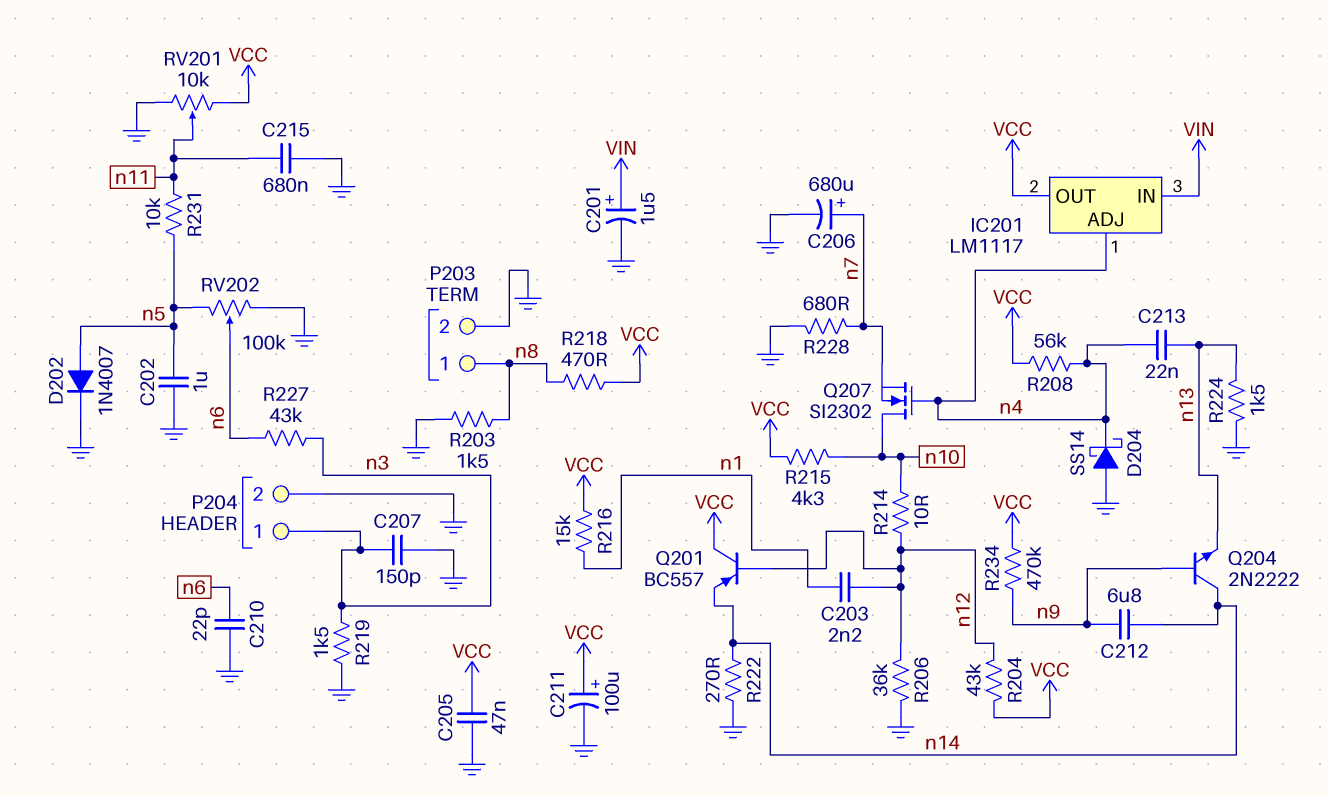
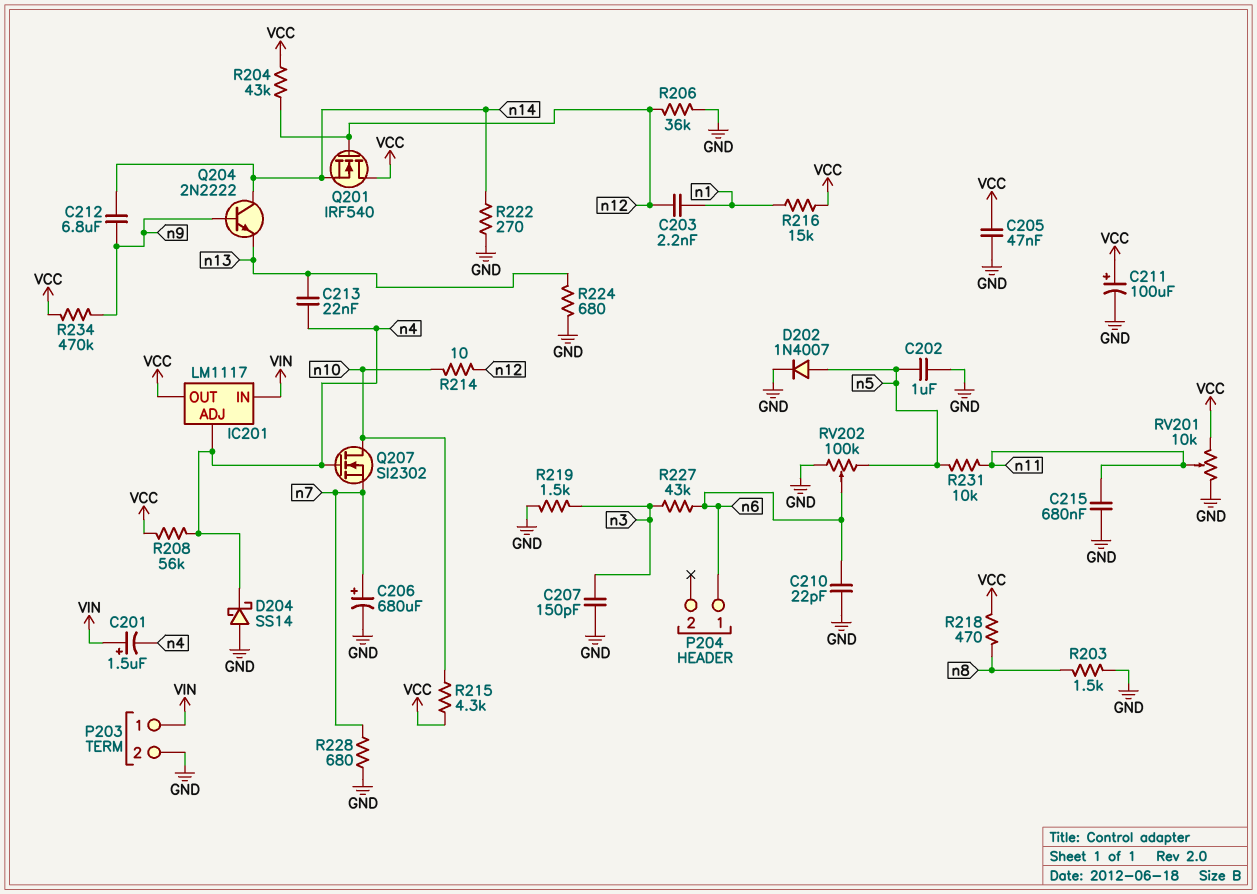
C201: 1.5uF (plus VIN, minus GND) -> 1.5uF (plus VIN, minus n4)
P203 pin 1: n8 -> VIN
P204 pin 1: n3 -> n6
P204 pin 2: GND -> none
Q201: PNP BC557 (B n12, C VCC, E n14) -> NMOS IRF540 (G n12, D VCC, S n14)
R224: 1.5k (GND, n13) -> 680 (GND, n13)

